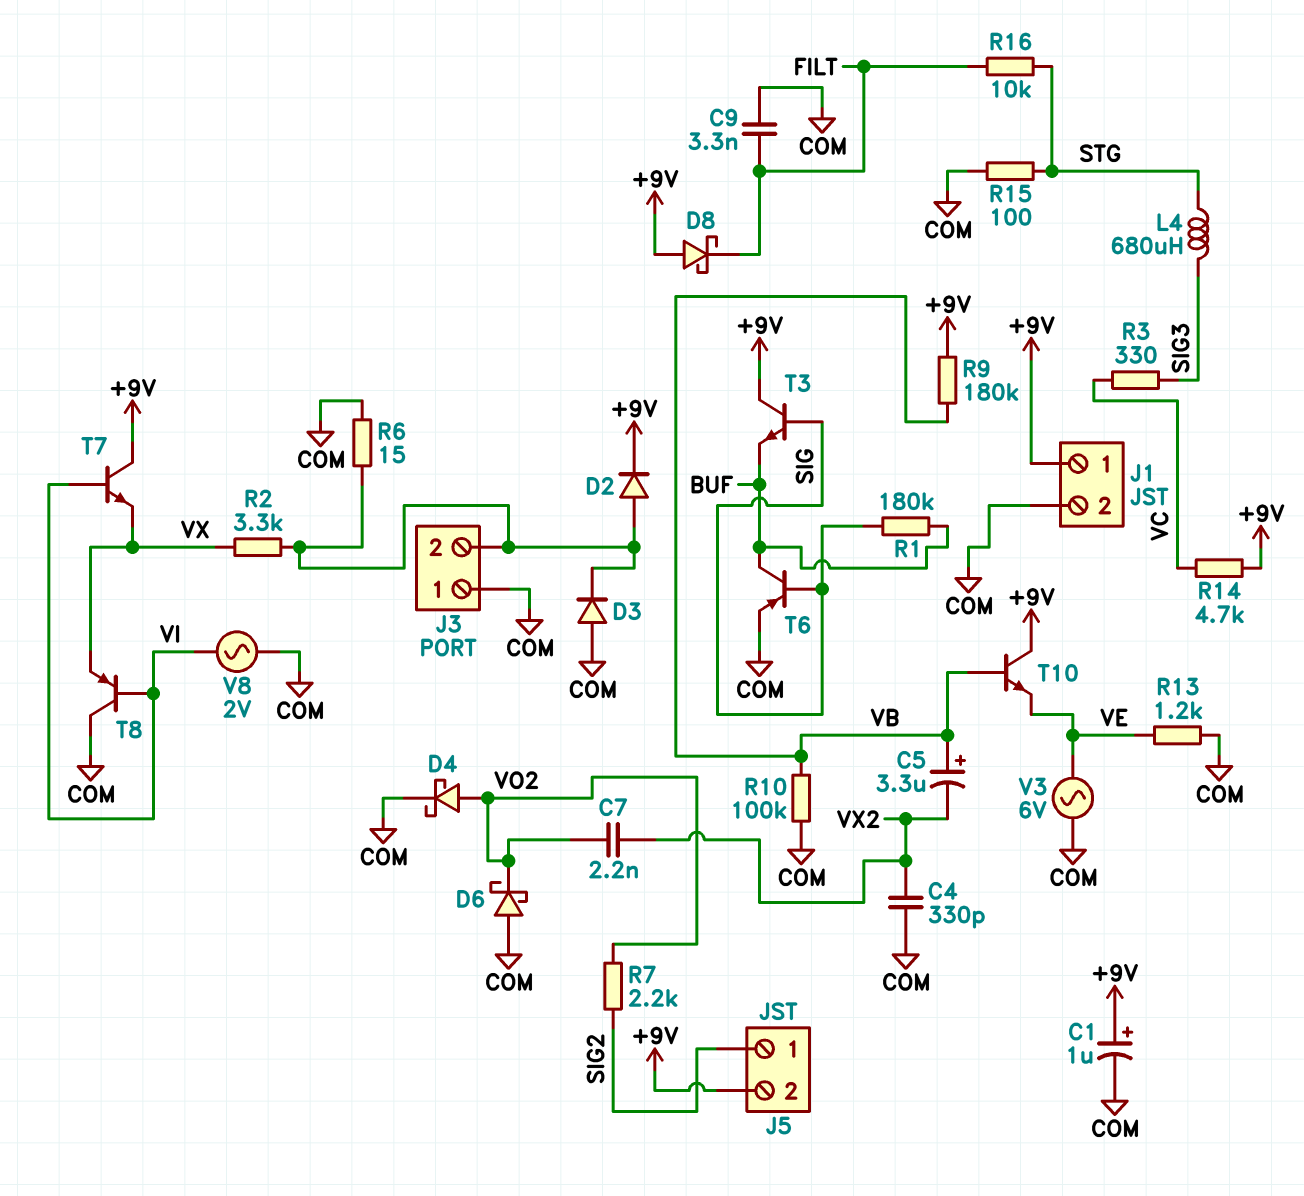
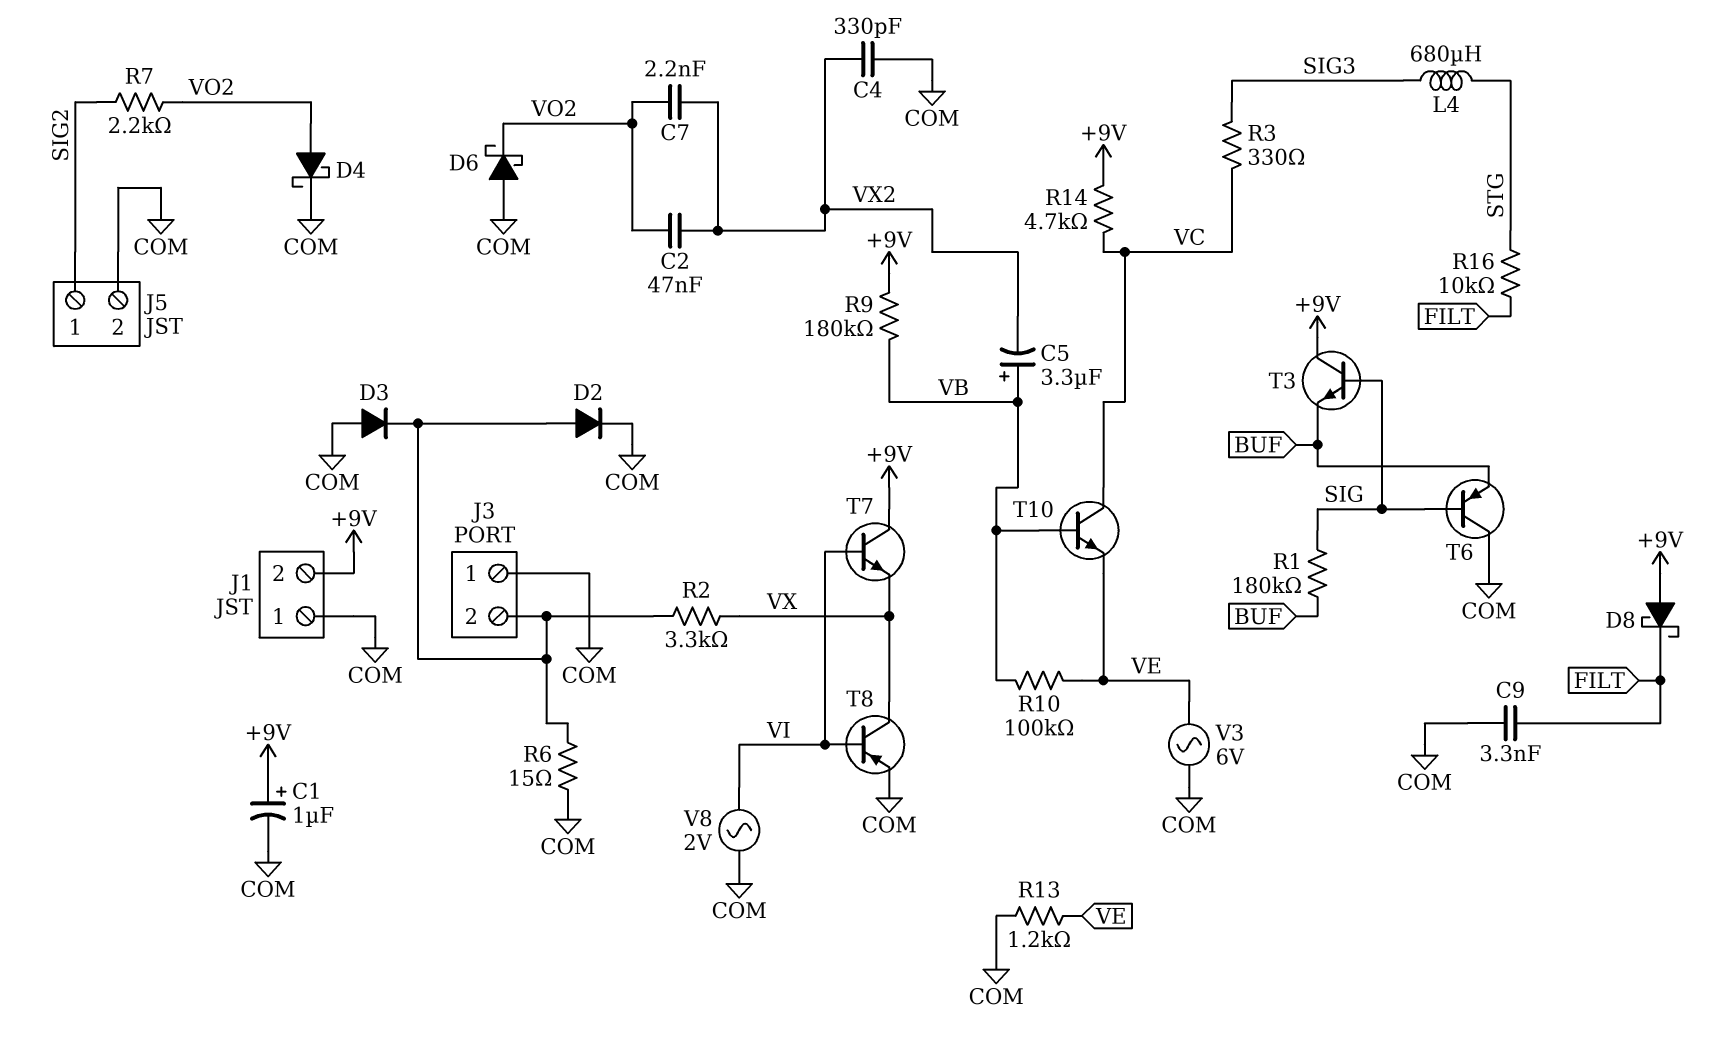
C2: none -> 47nF (VO2, VX2)
D2: diode (A J3/2, K +9V) -> diode (A J3/2, K COM)
J1 pin 1: +9V -> COM
J1 pin 2: COM -> +9V
J5 pin 2: +9V -> COM
R10: 100k (COM, VB) -> 100k (VB, VE)
R15: 100 (COM, STG) -> none
T6: PNP (B SIG, C BUF, E COM) -> PNP (B SIG, C COM, E BUF)
T8: PNP (B VI, C COM, E VX) -> PNP (B VI, C VX, E COM)
T10: NPN (B VB, C +9V, E VE) -> NPN (B VB, C VC, E VE)

